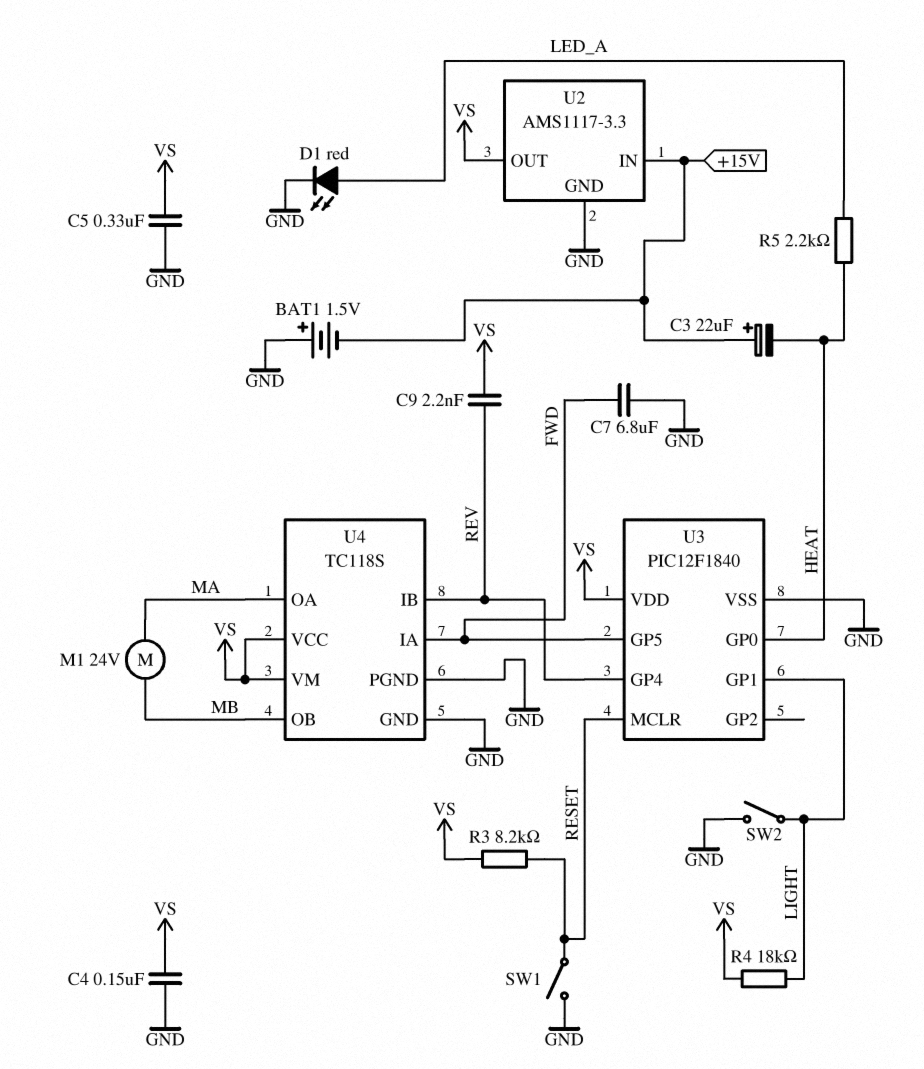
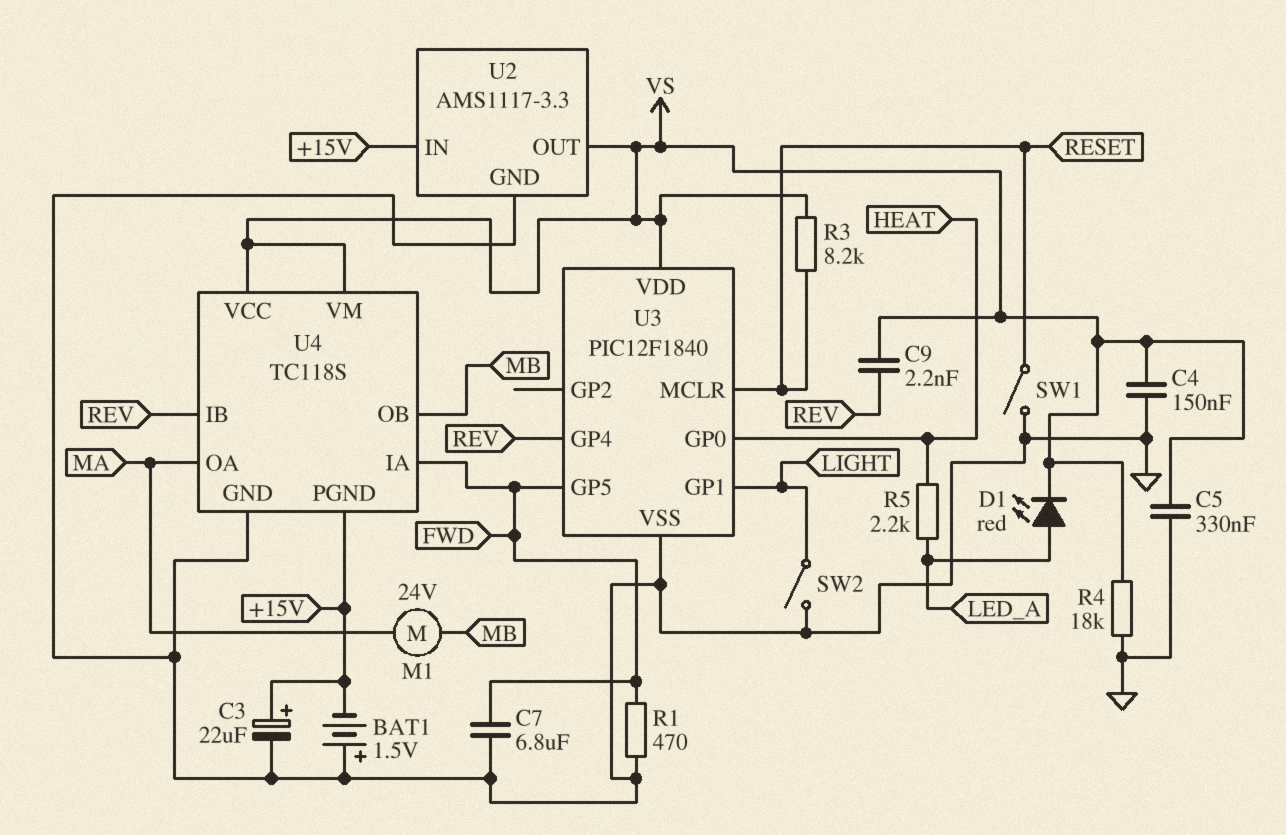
C3: 22uF (plus +15V, minus HEAT) -> 22uF (plus +15V, minus GND)
D1: LED red (A LED_A, K GND) -> LED red (A LED_A, K VS)
R1: none -> 470 (FWD, GND)
R4: 18k (LIGHT, VS) -> 18k (GND, VS)
U4 pin PGND: GND -> +15V

